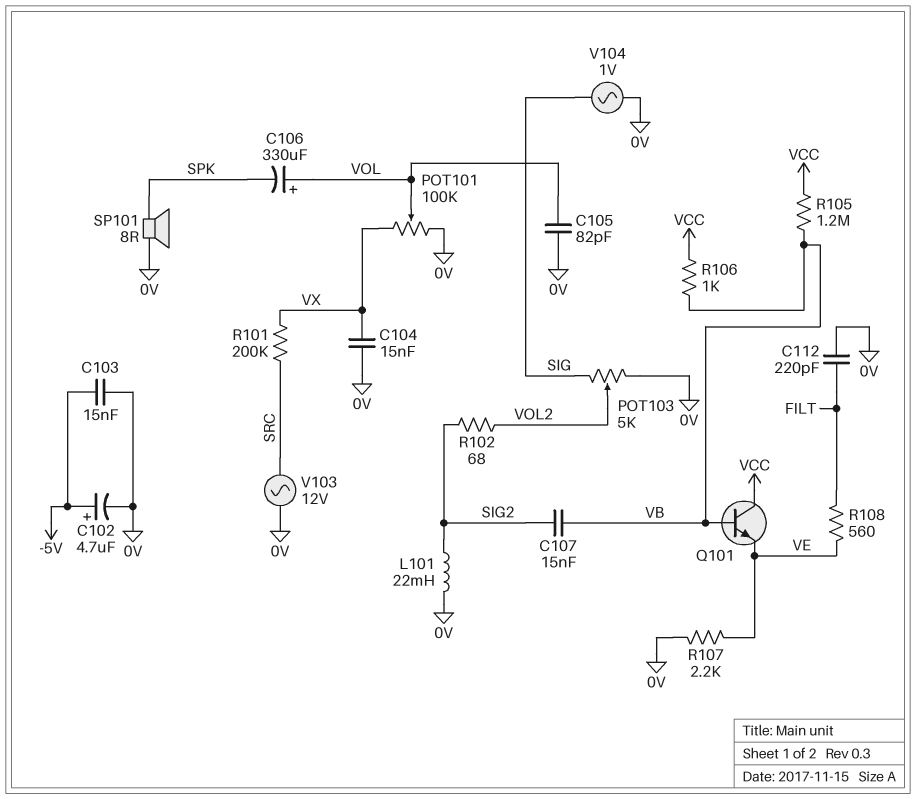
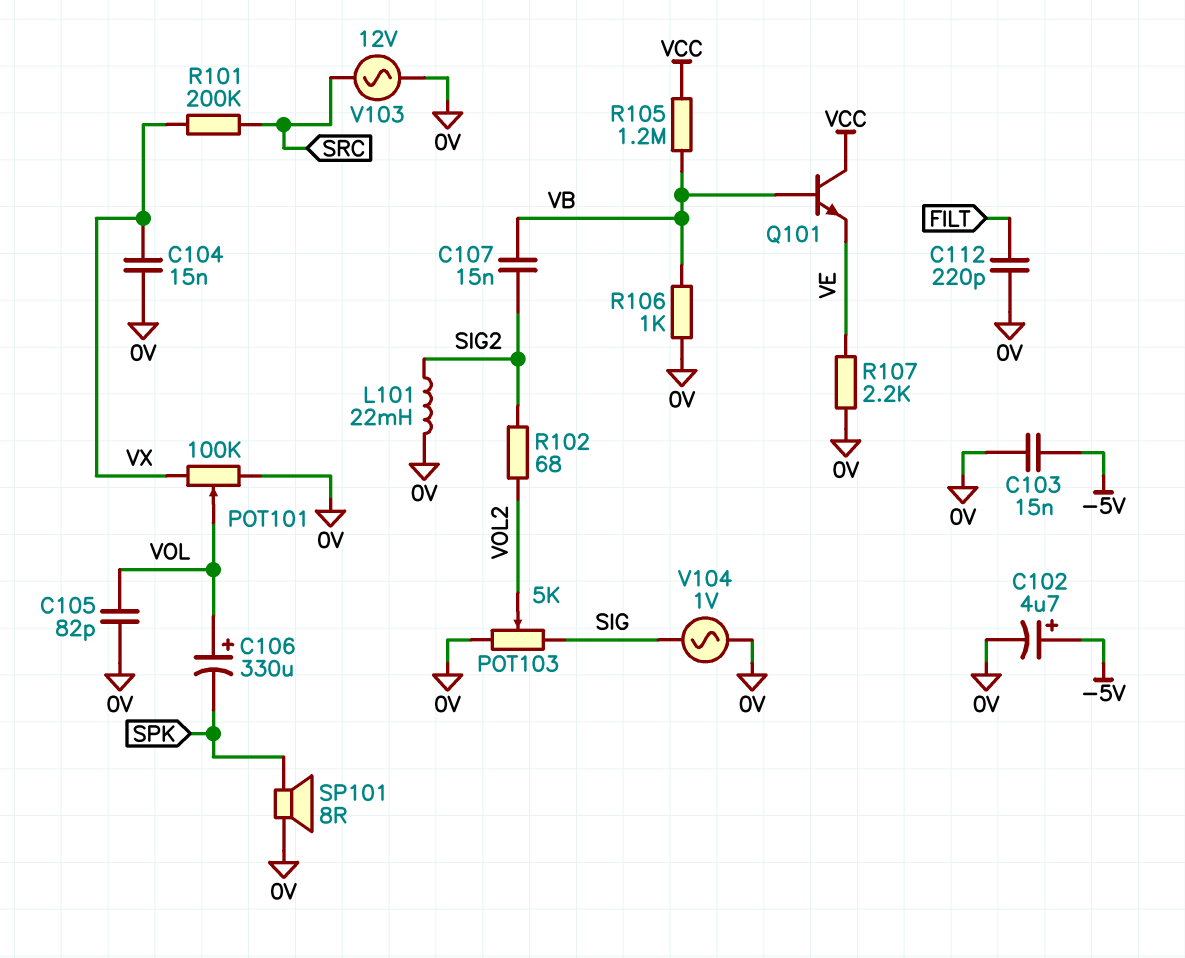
R106: 1k (VB, VCC) -> 1k (0V, VB)
R108: 560 (FILT, VE) -> none

